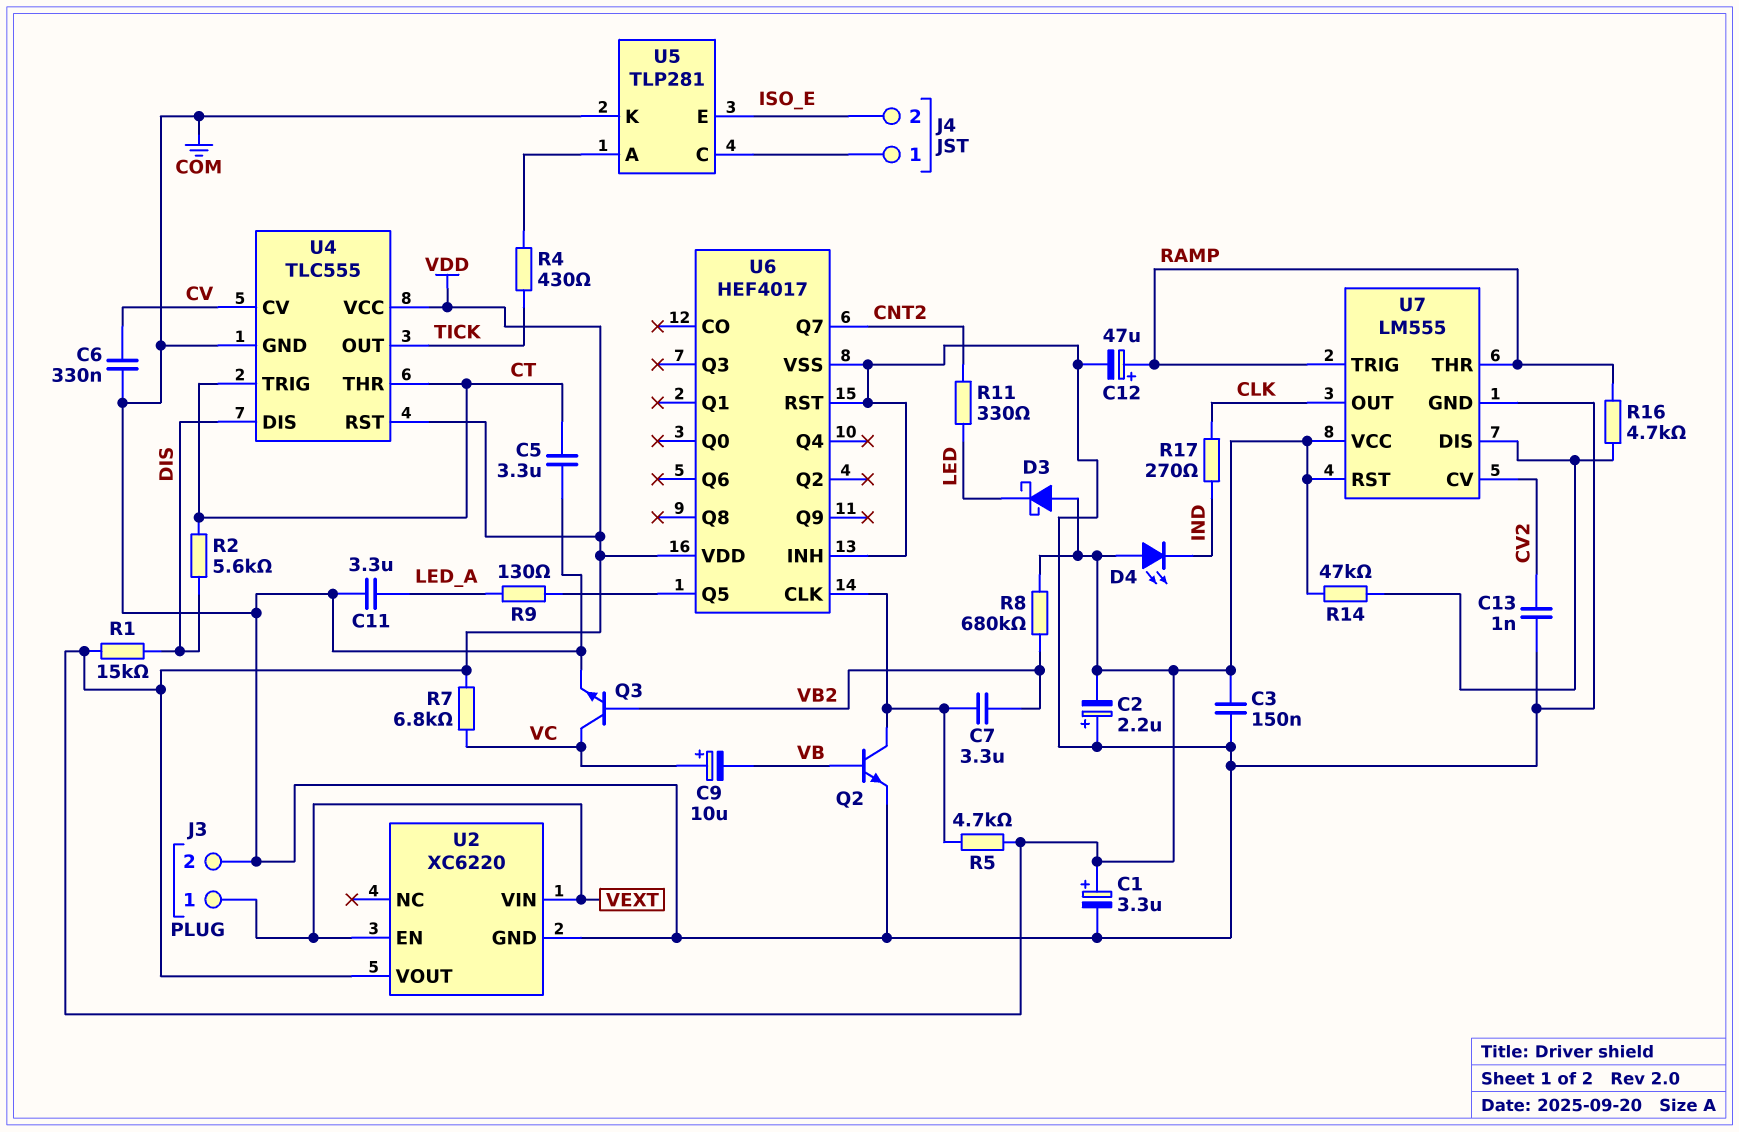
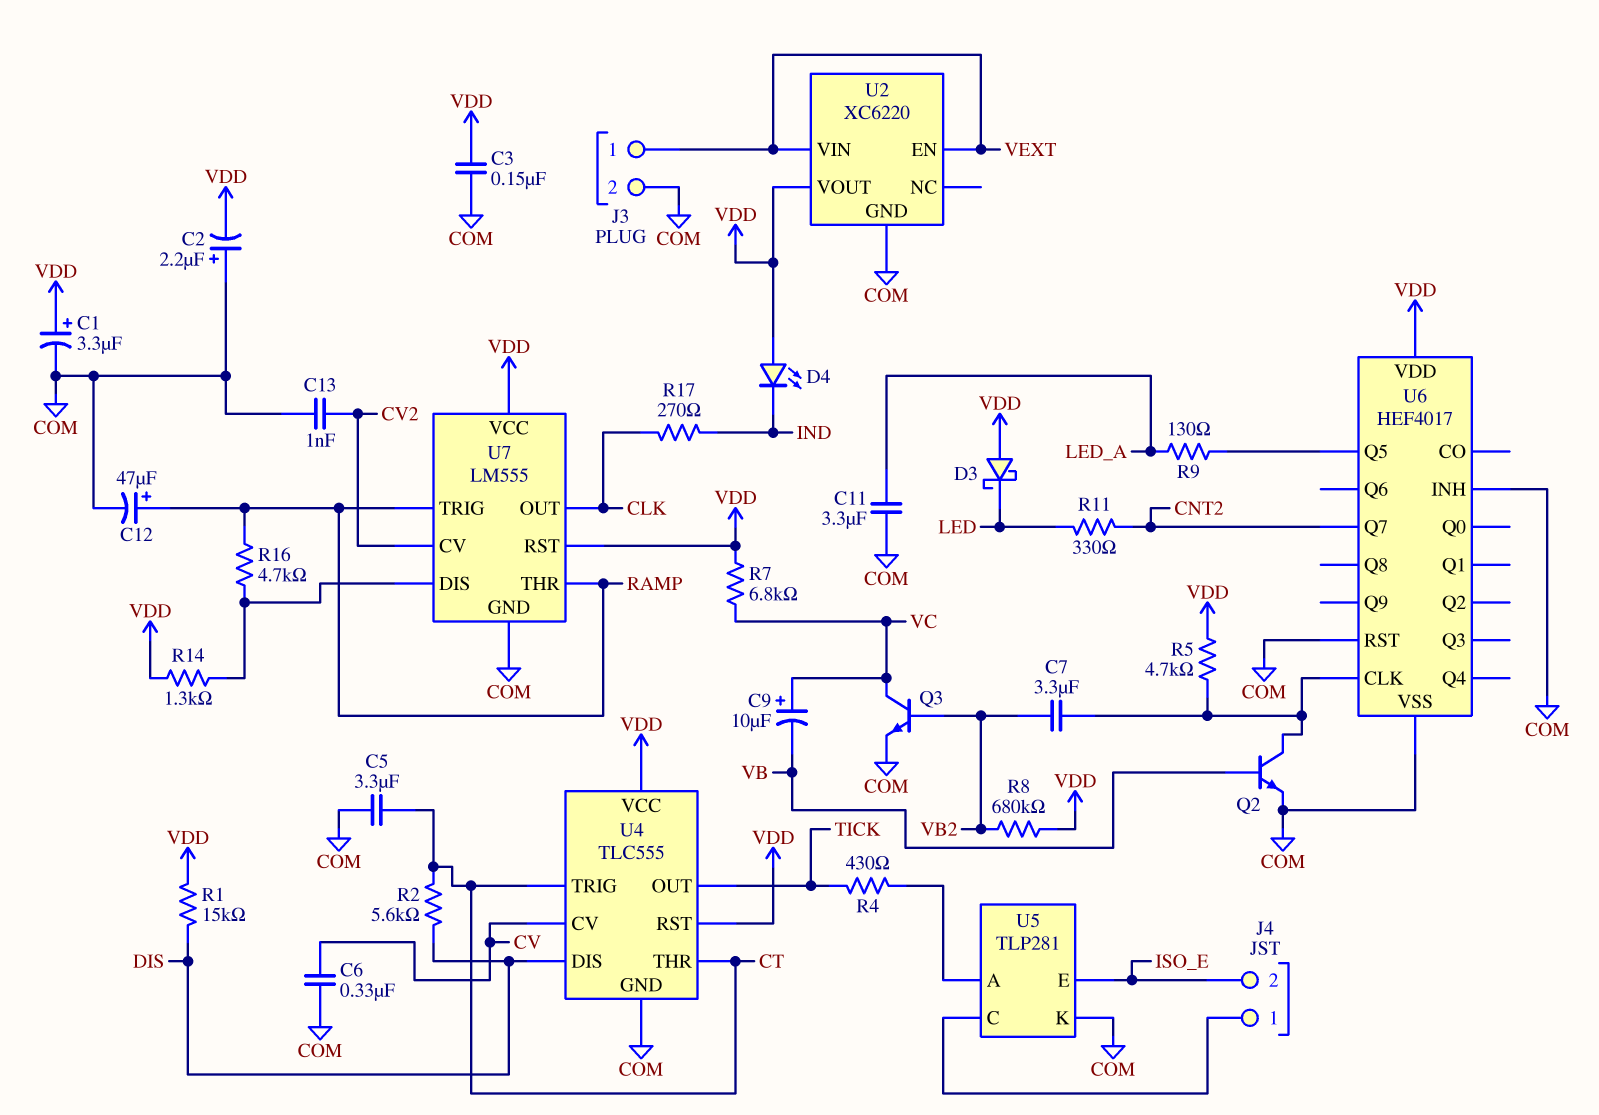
R14: 47k (U7/DIS, VDD) -> 1.3k (U7/DIS, VDD)

